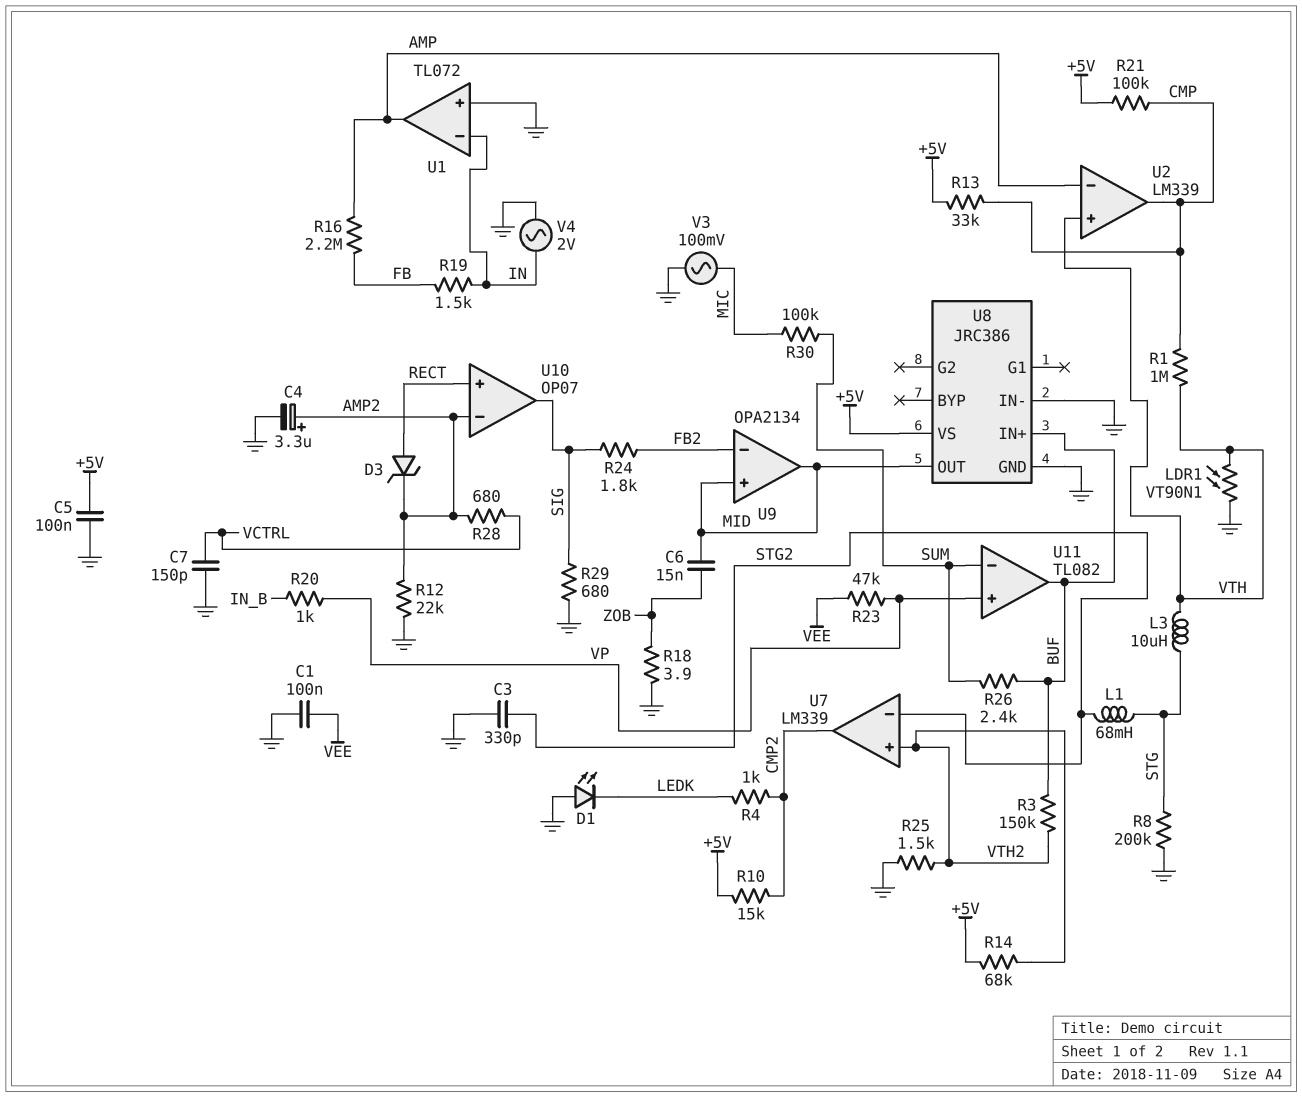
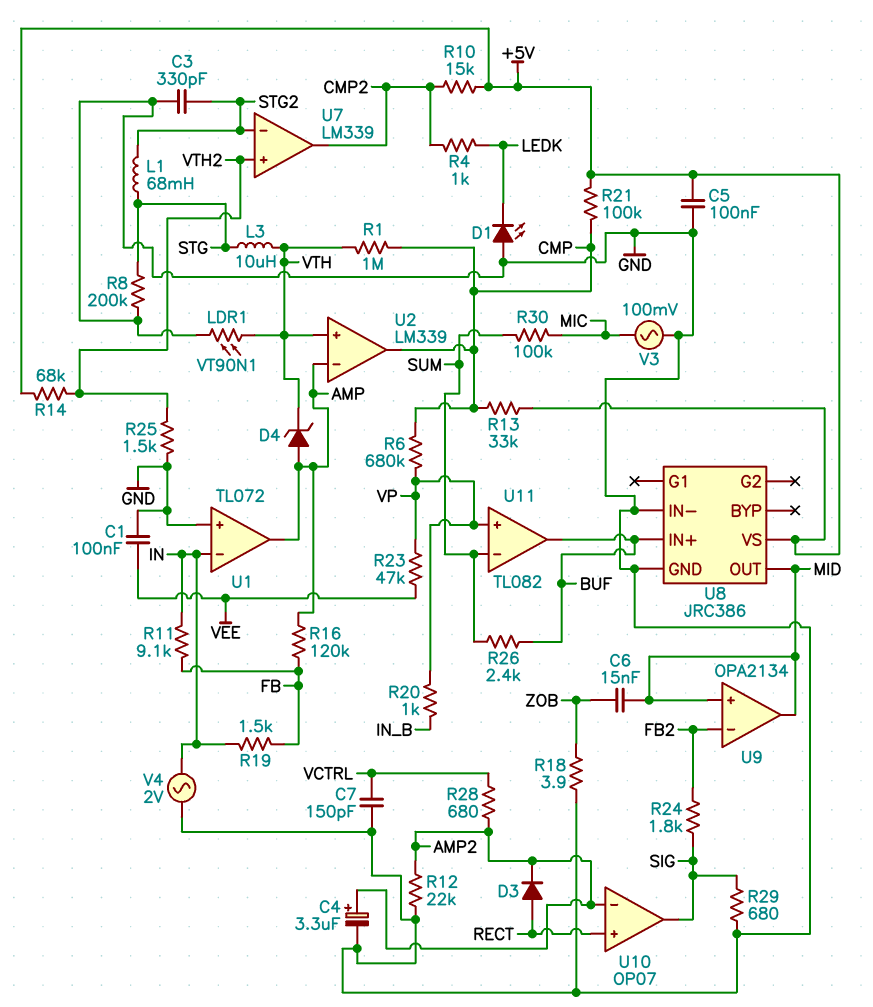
D3: zener (A RECT, K AMP2) -> diode (A RECT, K AMP2)
D4: none -> zener (A AMP, K VTH)
R3: 150k (BUF, VTH2) -> none
R6: none -> 680k (CMP, VP)
R11: none -> 9.1k (FB, IN)
R16: 2.2M (AMP, FB) -> 120k (AMP, FB)

